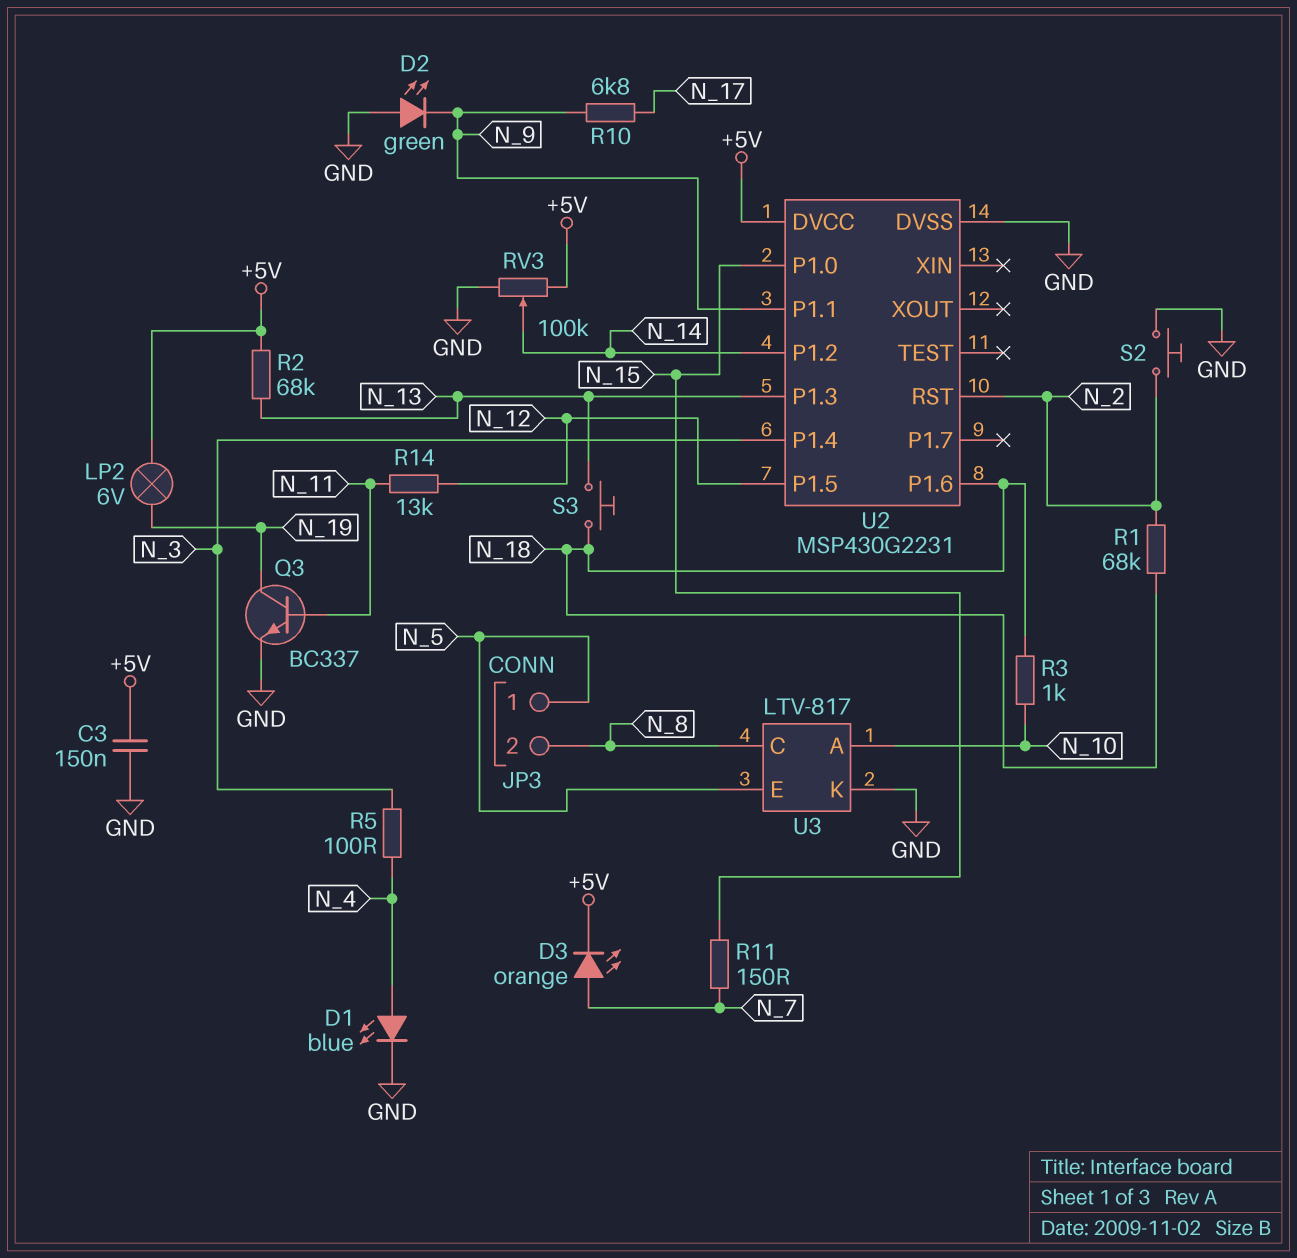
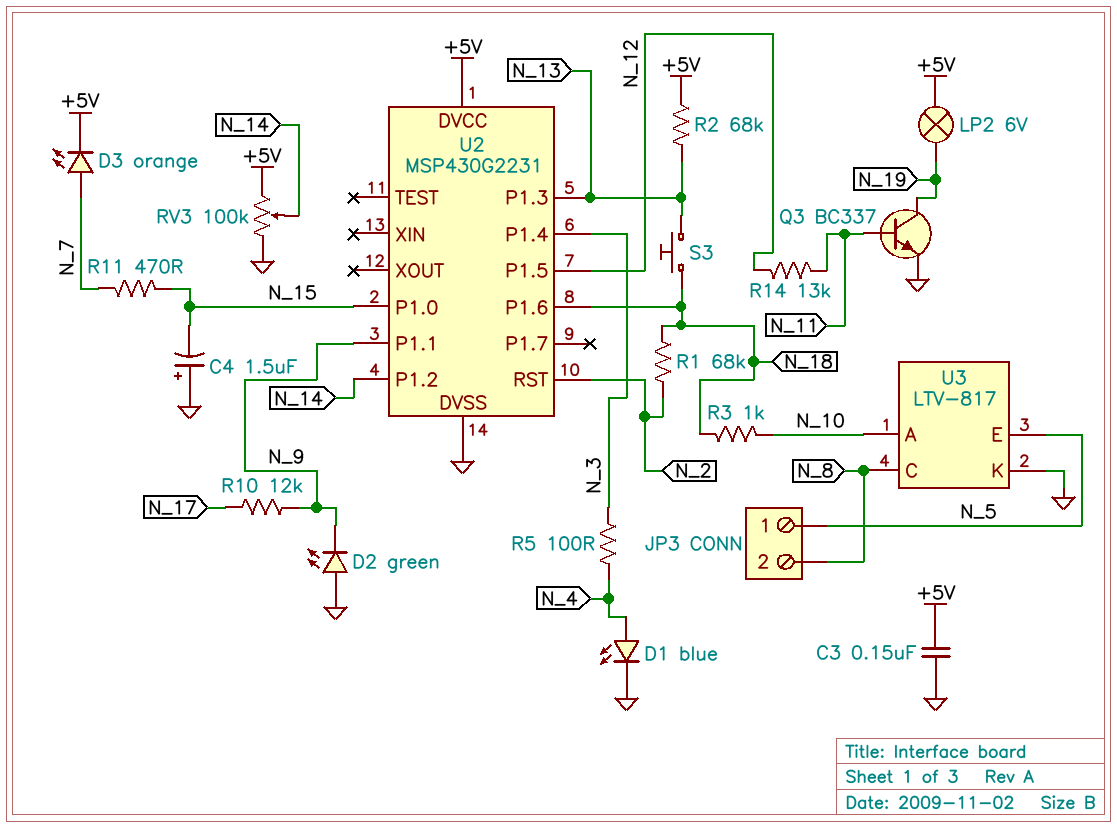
C4: none -> 1.5uF (plus GND, minus N_15)
R10: 6.8k (N_9, N_17) -> 12k (N_9, N_17)
R11: 150 (N_7, N_15) -> 470 (N_7, N_15)
S2: button (GND, N_2) -> none

